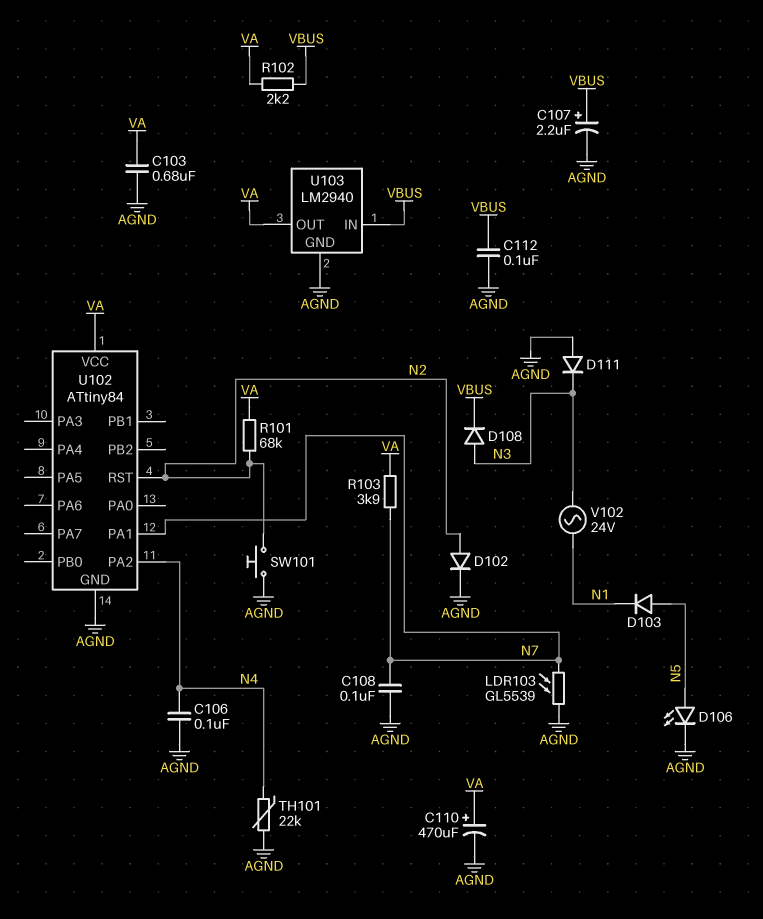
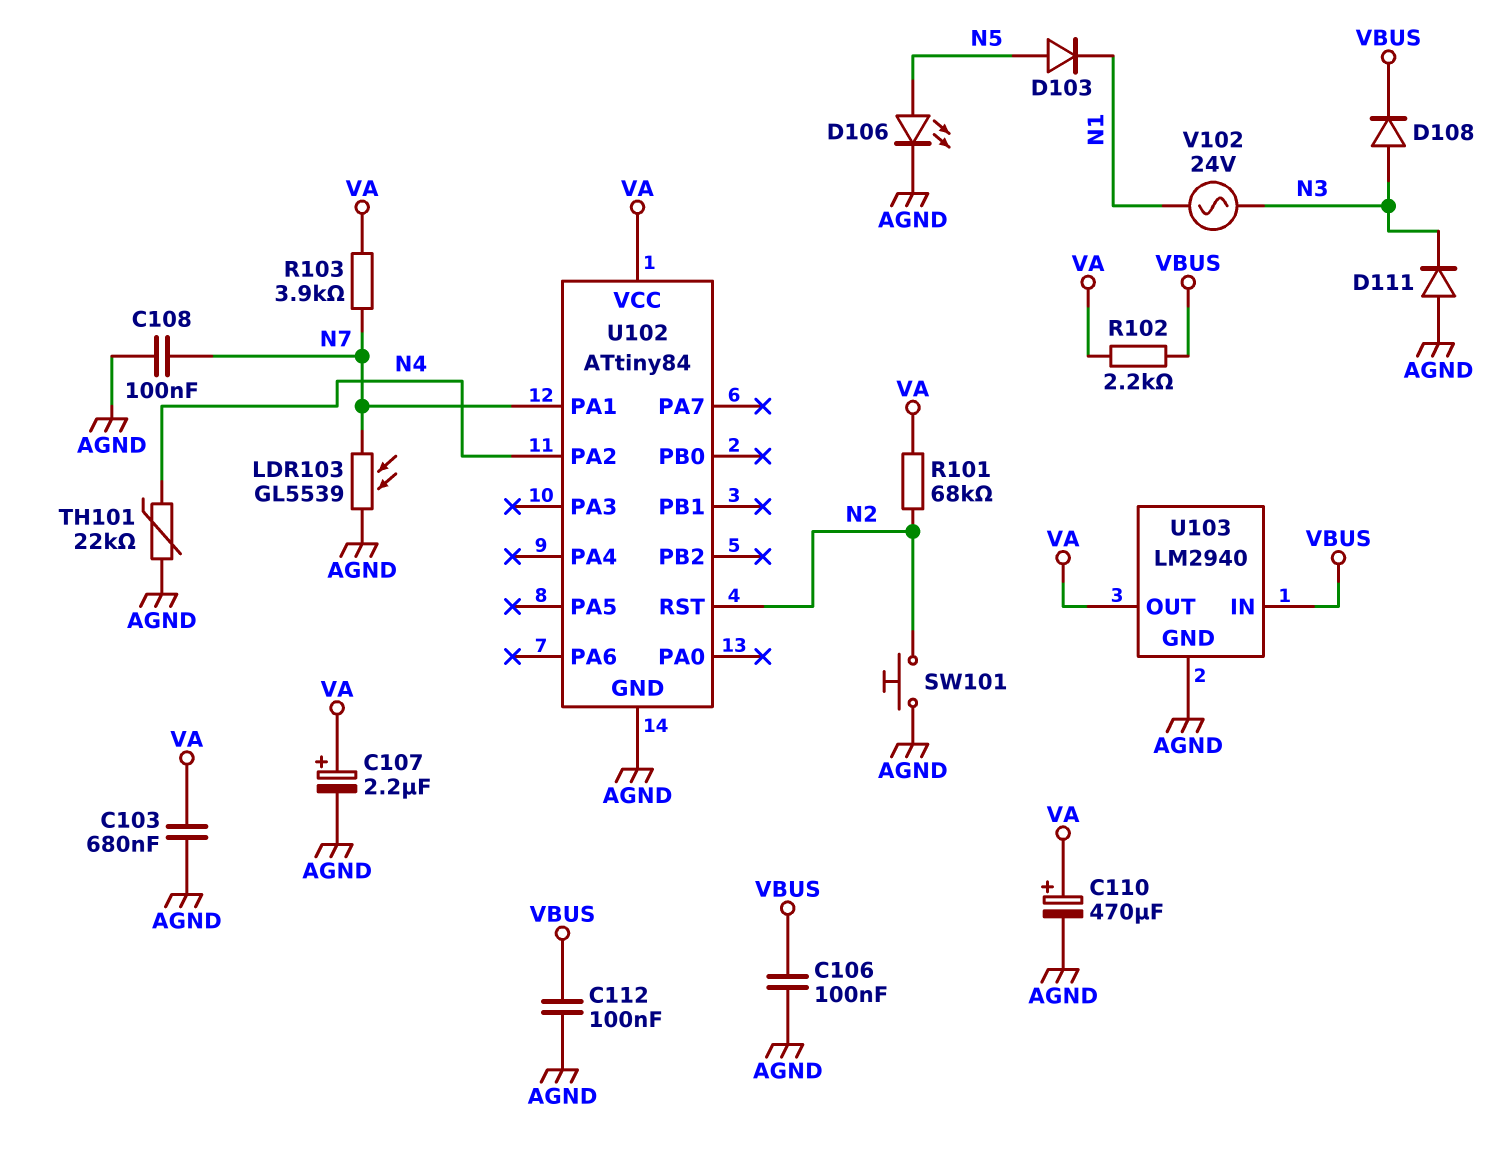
C106: 100nF (AGND, N4) -> 100nF (AGND, VBUS)
C107: 2.2uF (plus VBUS, minus AGND) -> 2.2uF (plus VA, minus AGND)
D102: diode (A N2, K AGND) -> none

